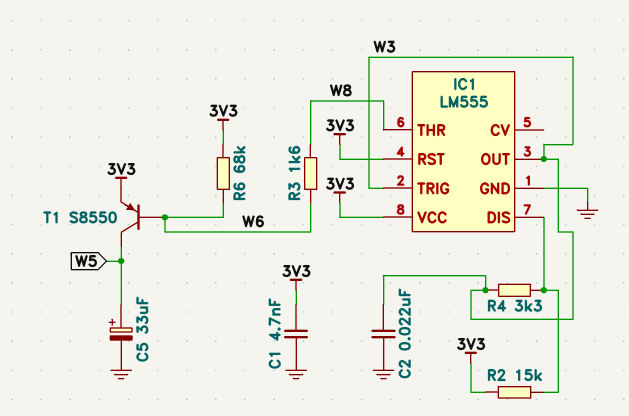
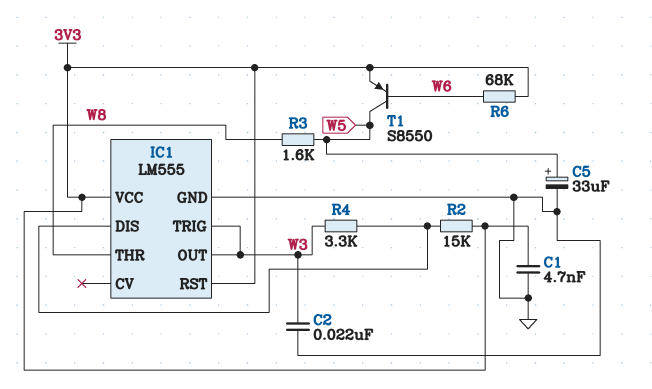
R3: 1.6k (W6, W8) -> 1.6k (W5, W8)

